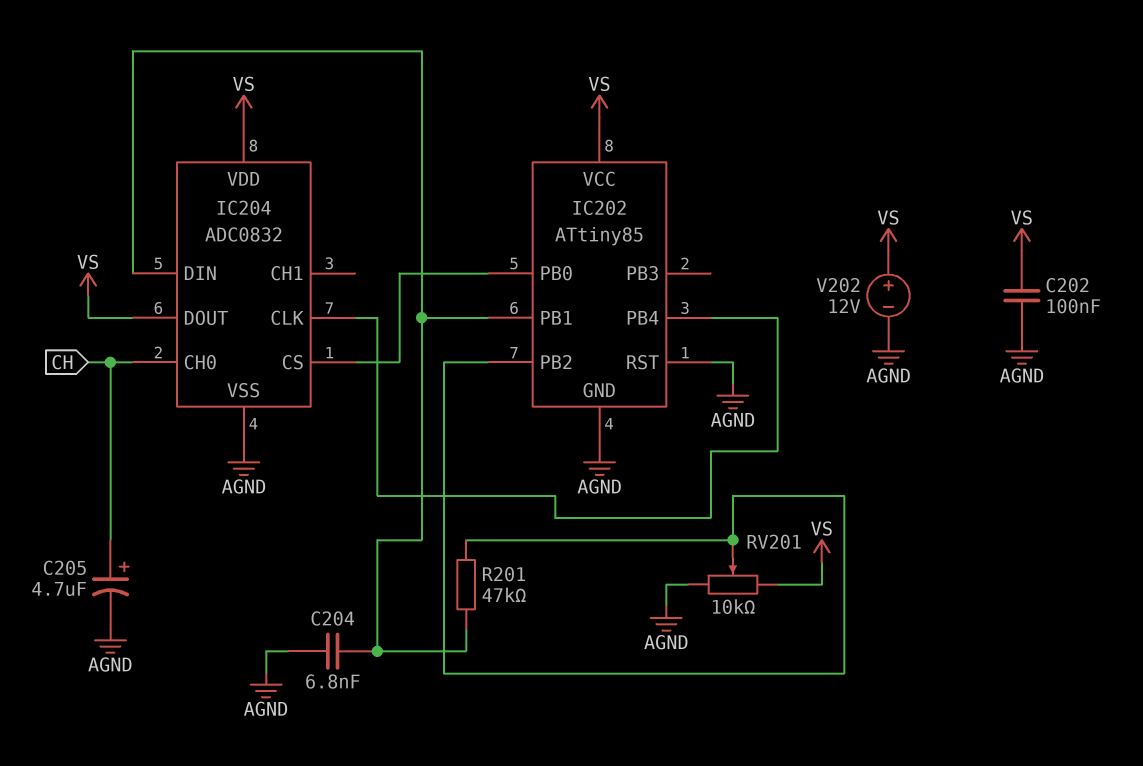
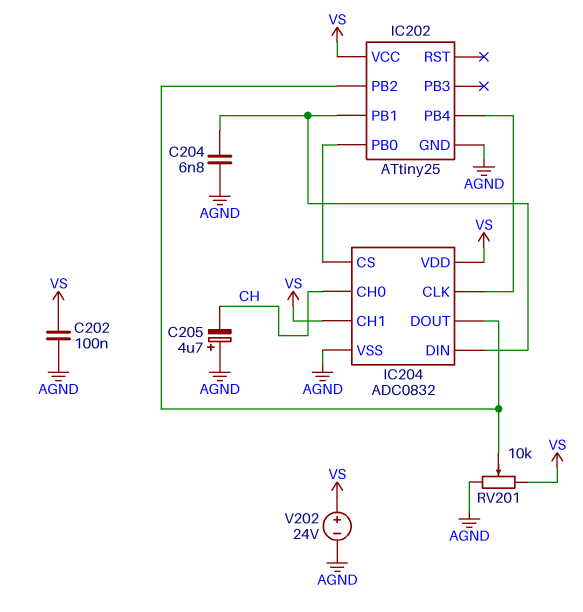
C205: 4.7uF (plus CH, minus AGND) -> 4.7uF (plus AGND, minus CH)
IC202: ATtiny85 -> ATtiny25
IC202 pin RST: AGND -> none
IC204 pin CH1: none -> VS
IC204 pin DOUT: VS -> IC202/PB2
R201: 47k (IC202/PB1, IC202/PB2) -> none
V202: 12V (plus VS, minus AGND) -> 24V (plus VS, minus AGND)

